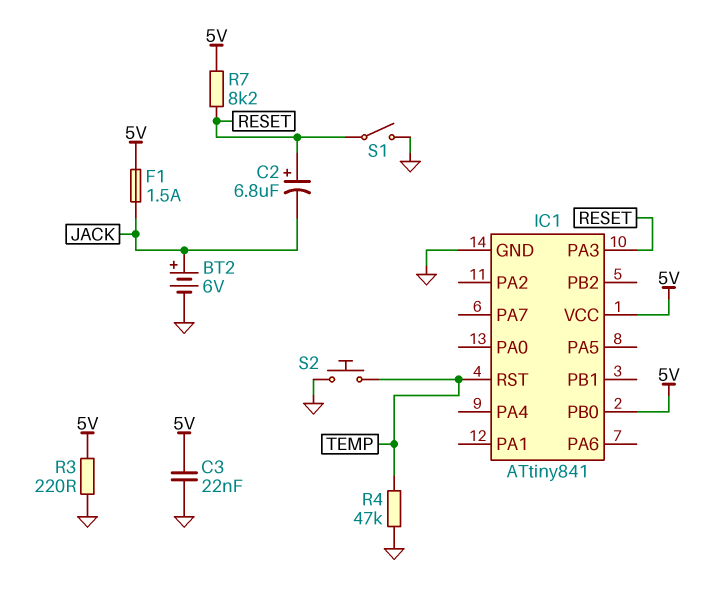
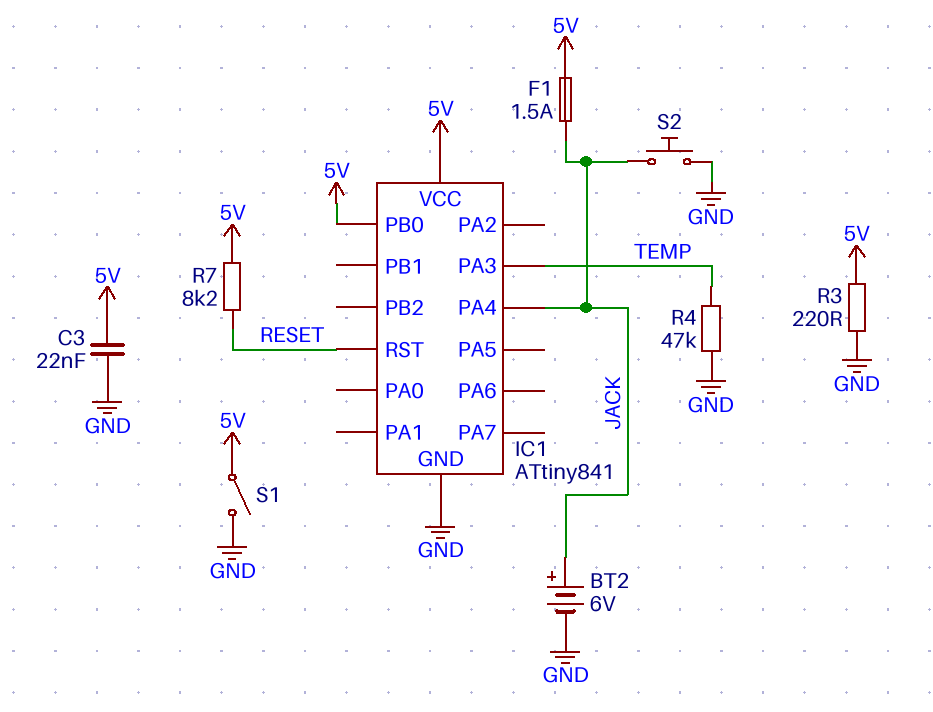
C2: 6.8uF (plus RESET, minus JACK) -> none
IC1 pin PA3: RESET -> TEMP
IC1 pin PA4: none -> JACK
IC1 pin RST: TEMP -> RESET
S1: switch (GND, RESET) -> switch (5V, GND)
S2: button (GND, TEMP) -> button (GND, JACK)

